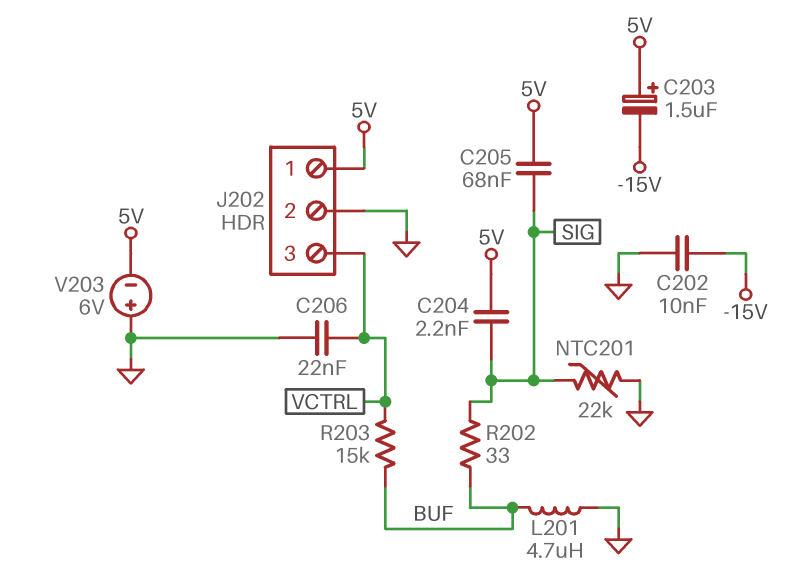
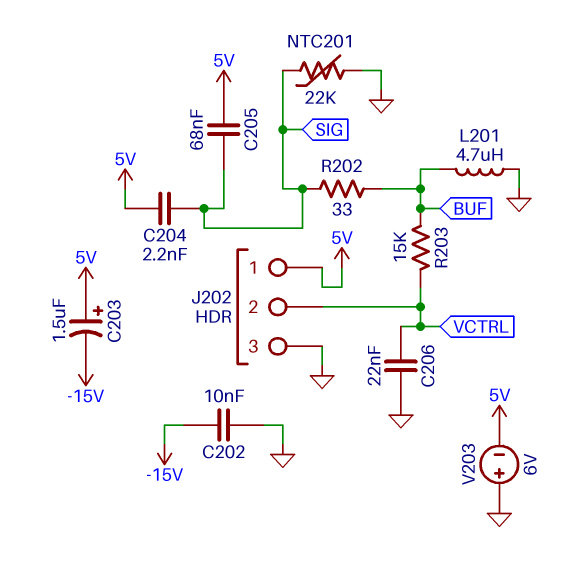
J202 pin 2: GND -> VCTRL
J202 pin 3: VCTRL -> GND

